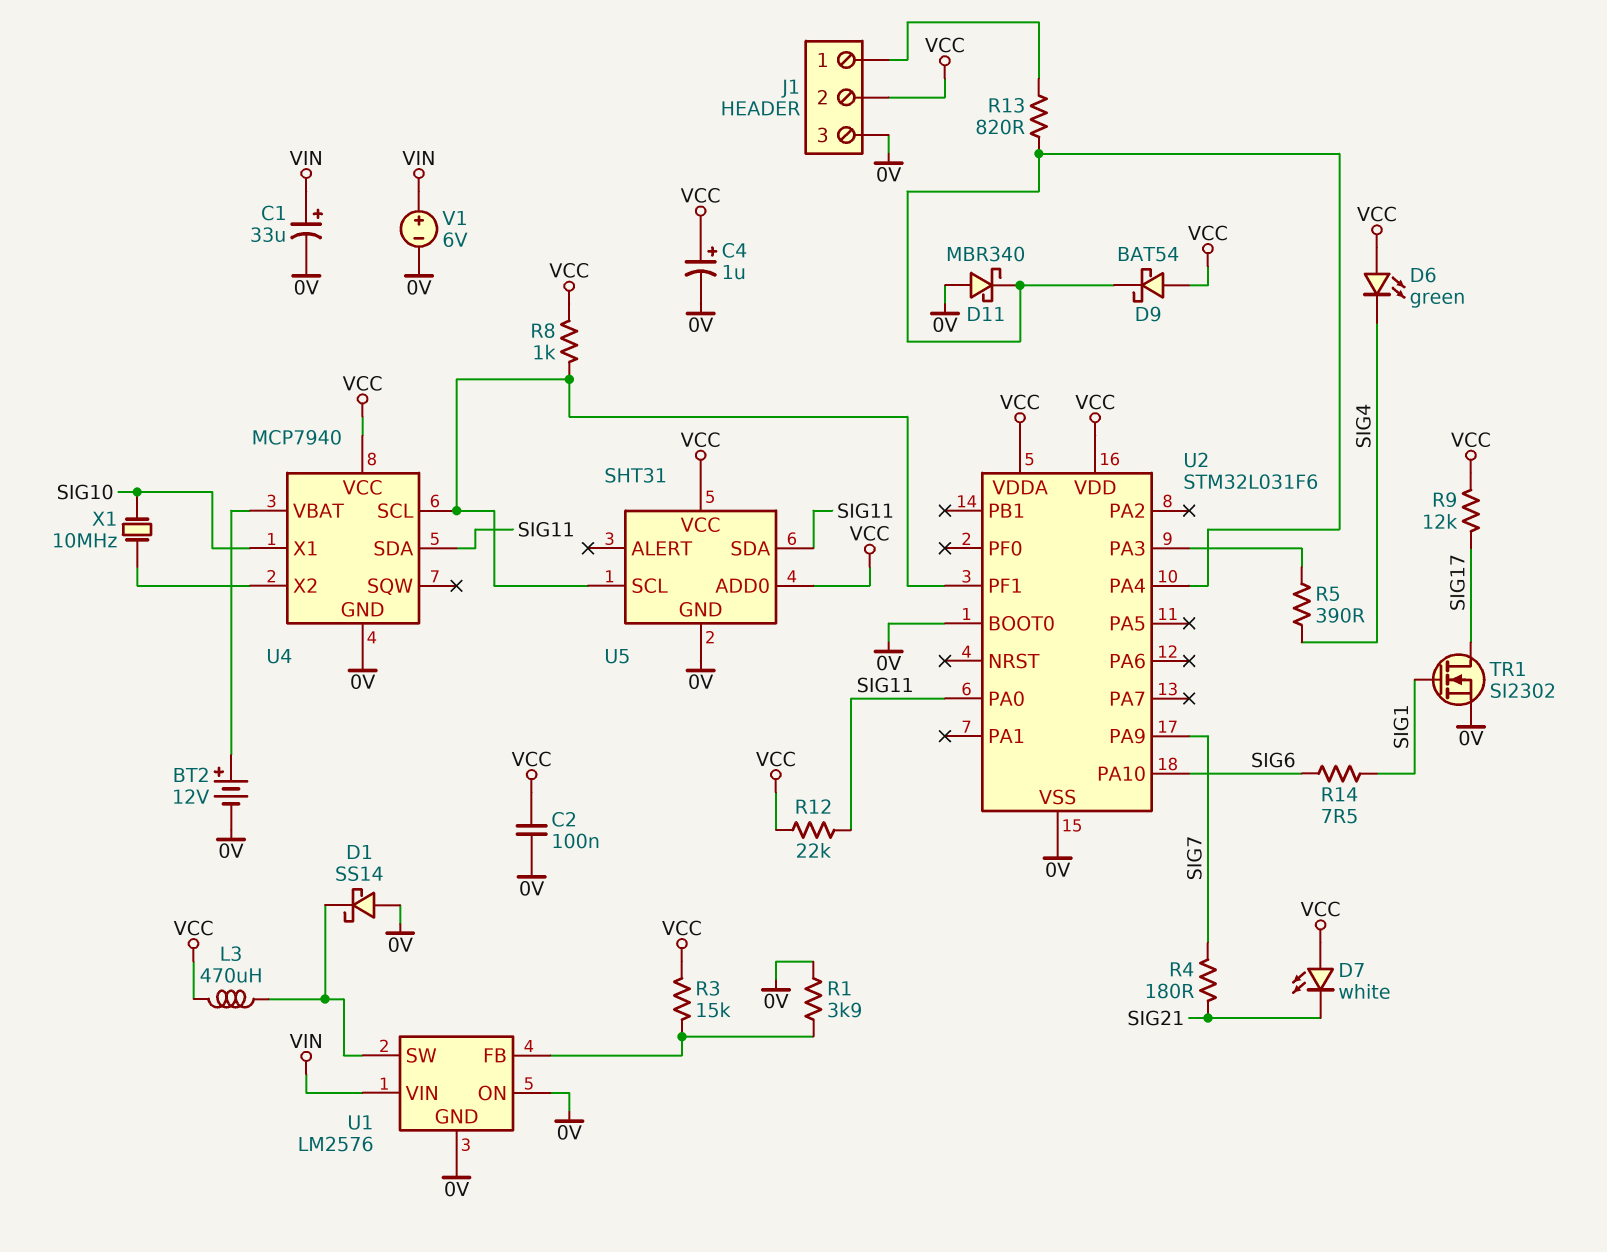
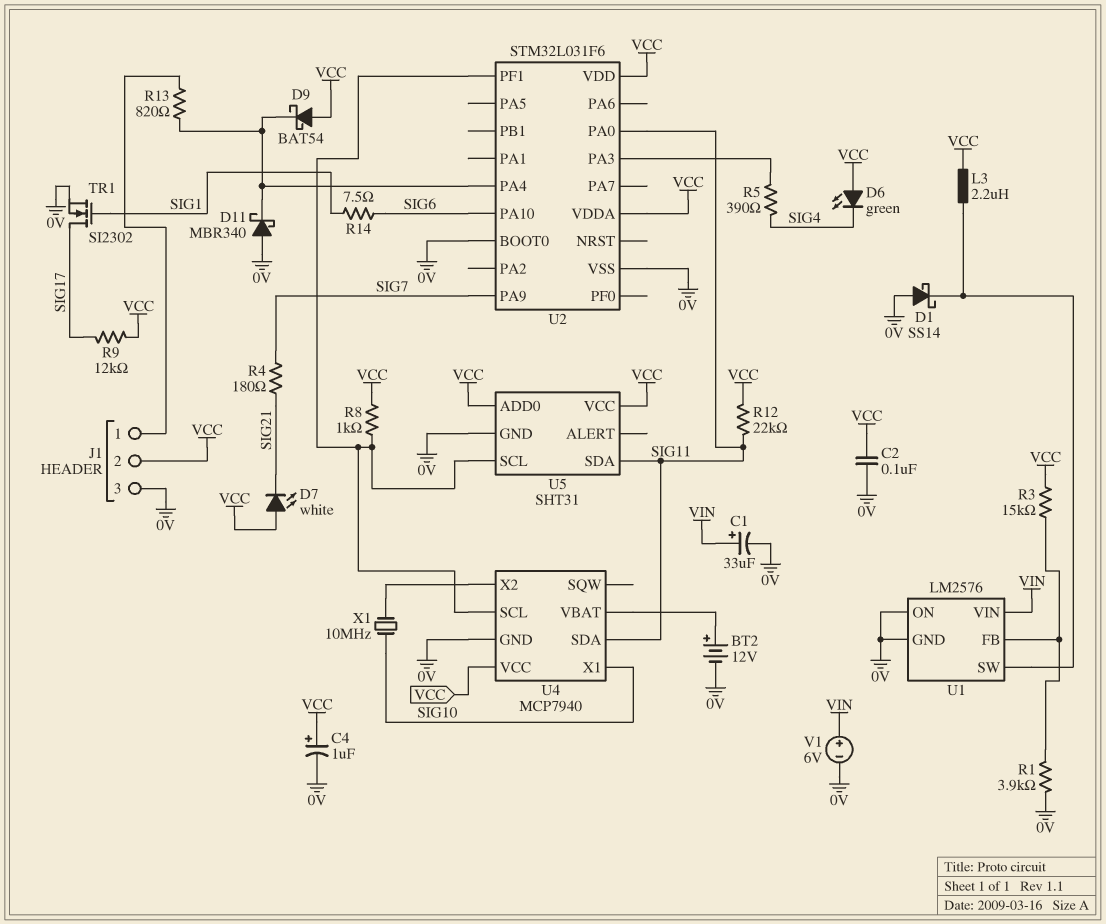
L3: 470uH (U1/SW, VCC) -> 2.2uH (U1/SW, VCC)

